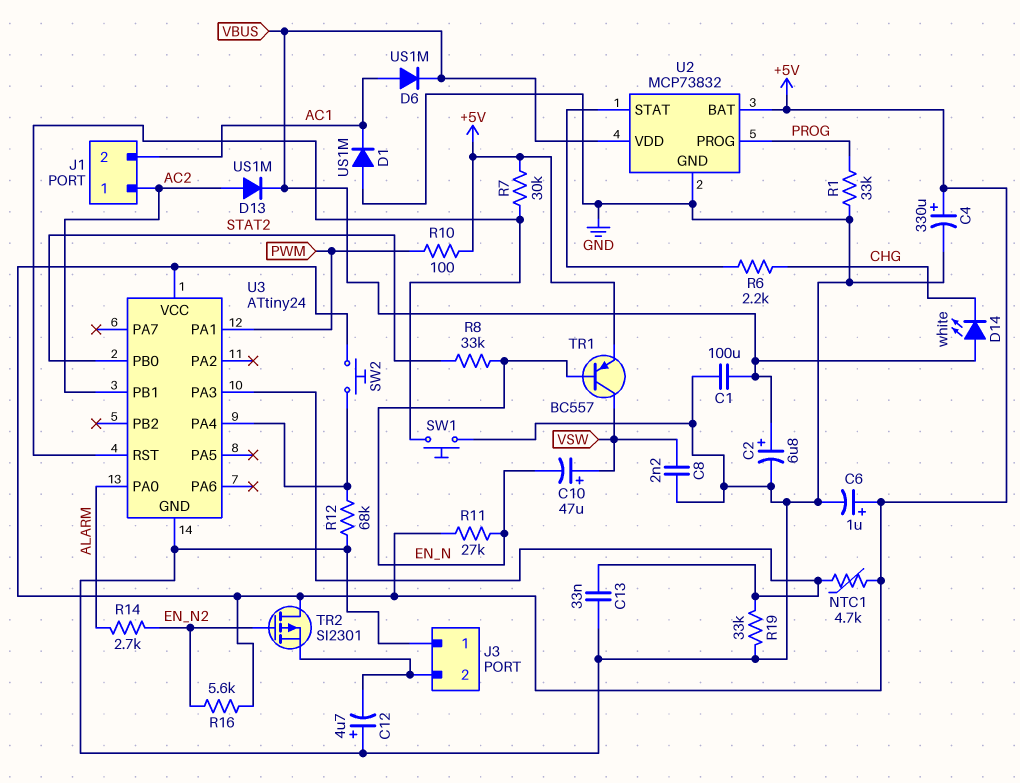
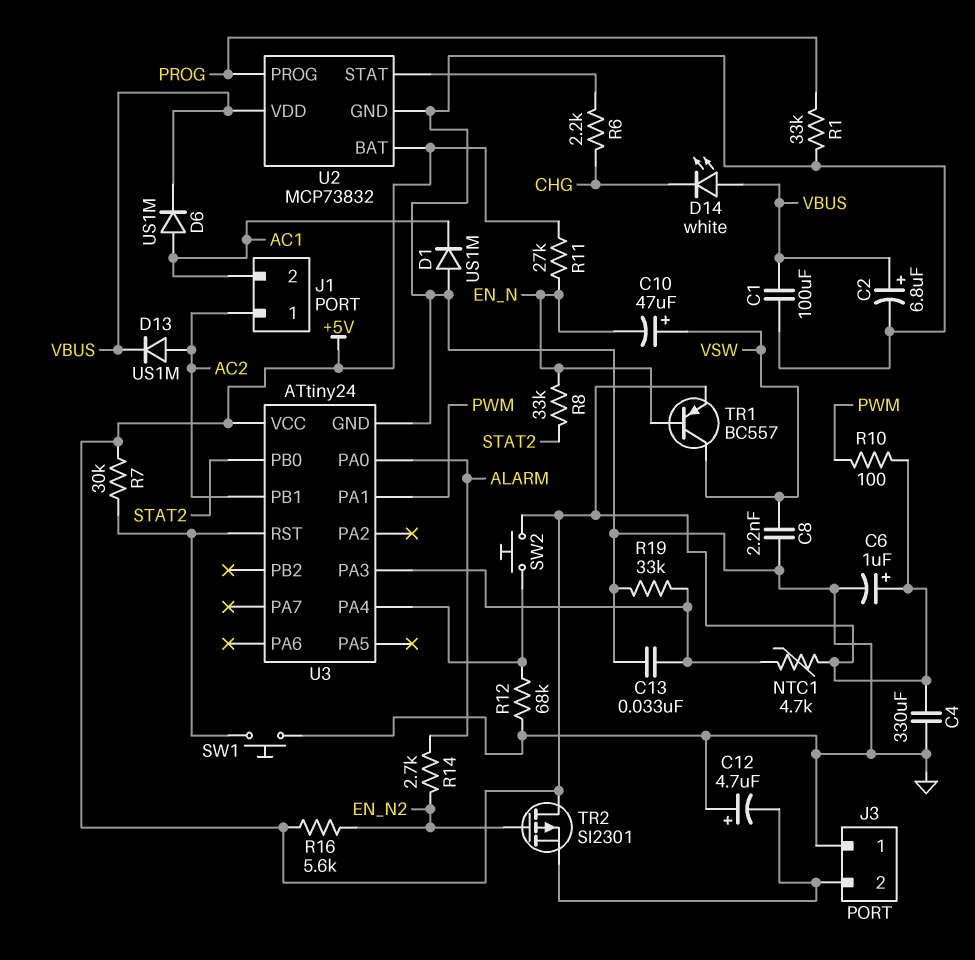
C4: 330uF (plus +5V, minus GND) -> 330uF (+5V, GND)

